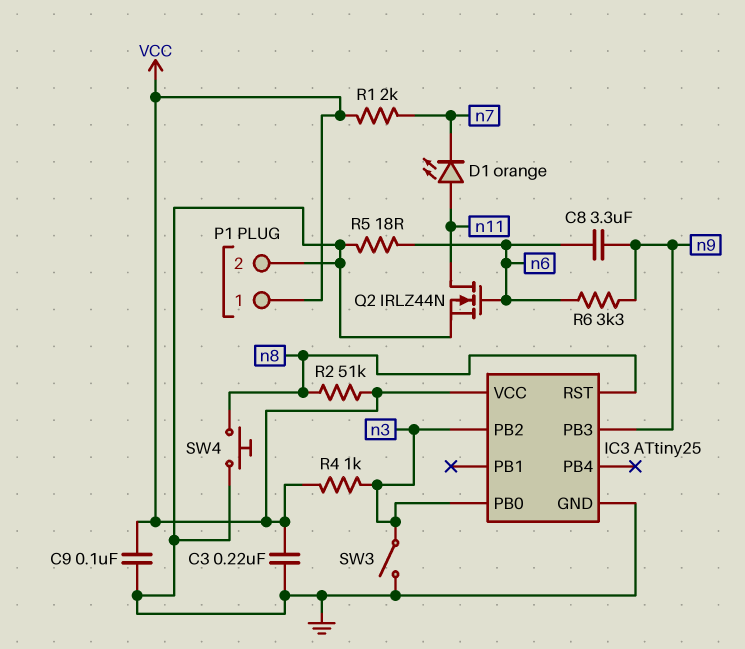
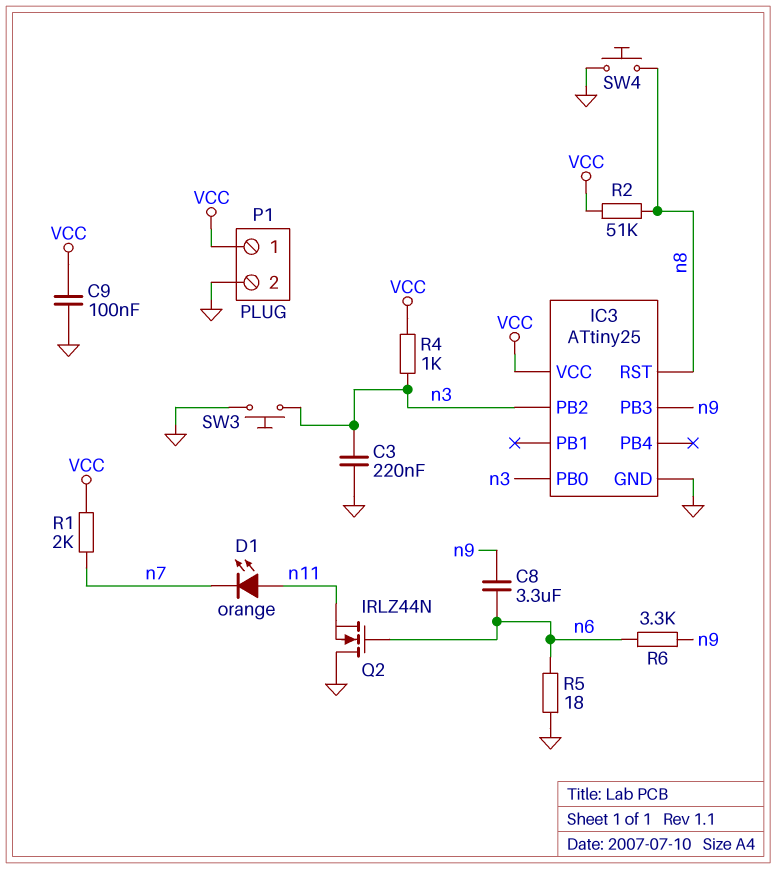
C3: 220nF (GND, VCC) -> 220nF (GND, n3)
Q2: NMOS IRLZ44N (G n6, D n11, S GND) -> NMOS IRLZ44N (G n6, D GND, S n11)
SW3: switch (GND, n3) -> button (GND, n3)

